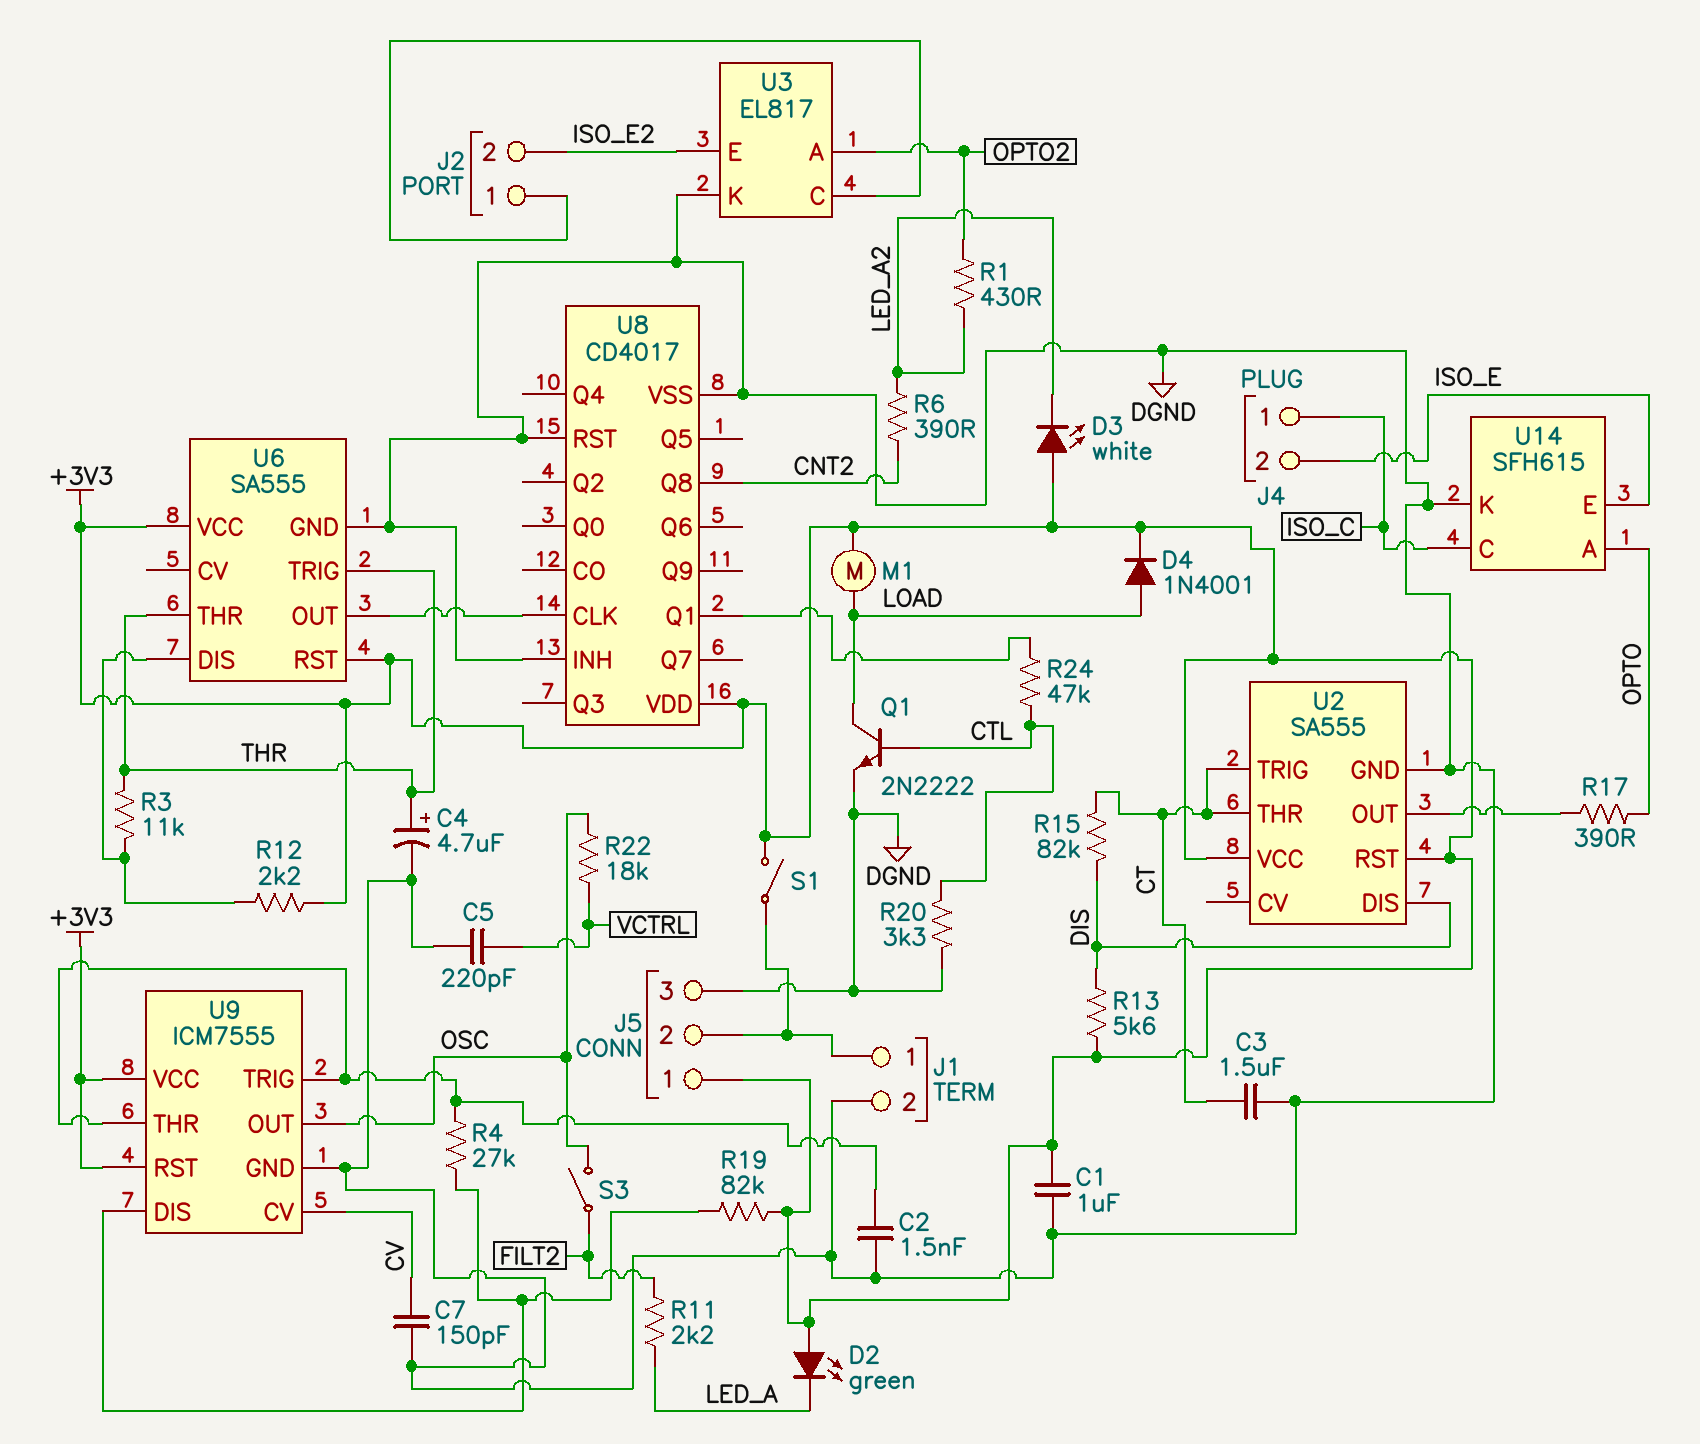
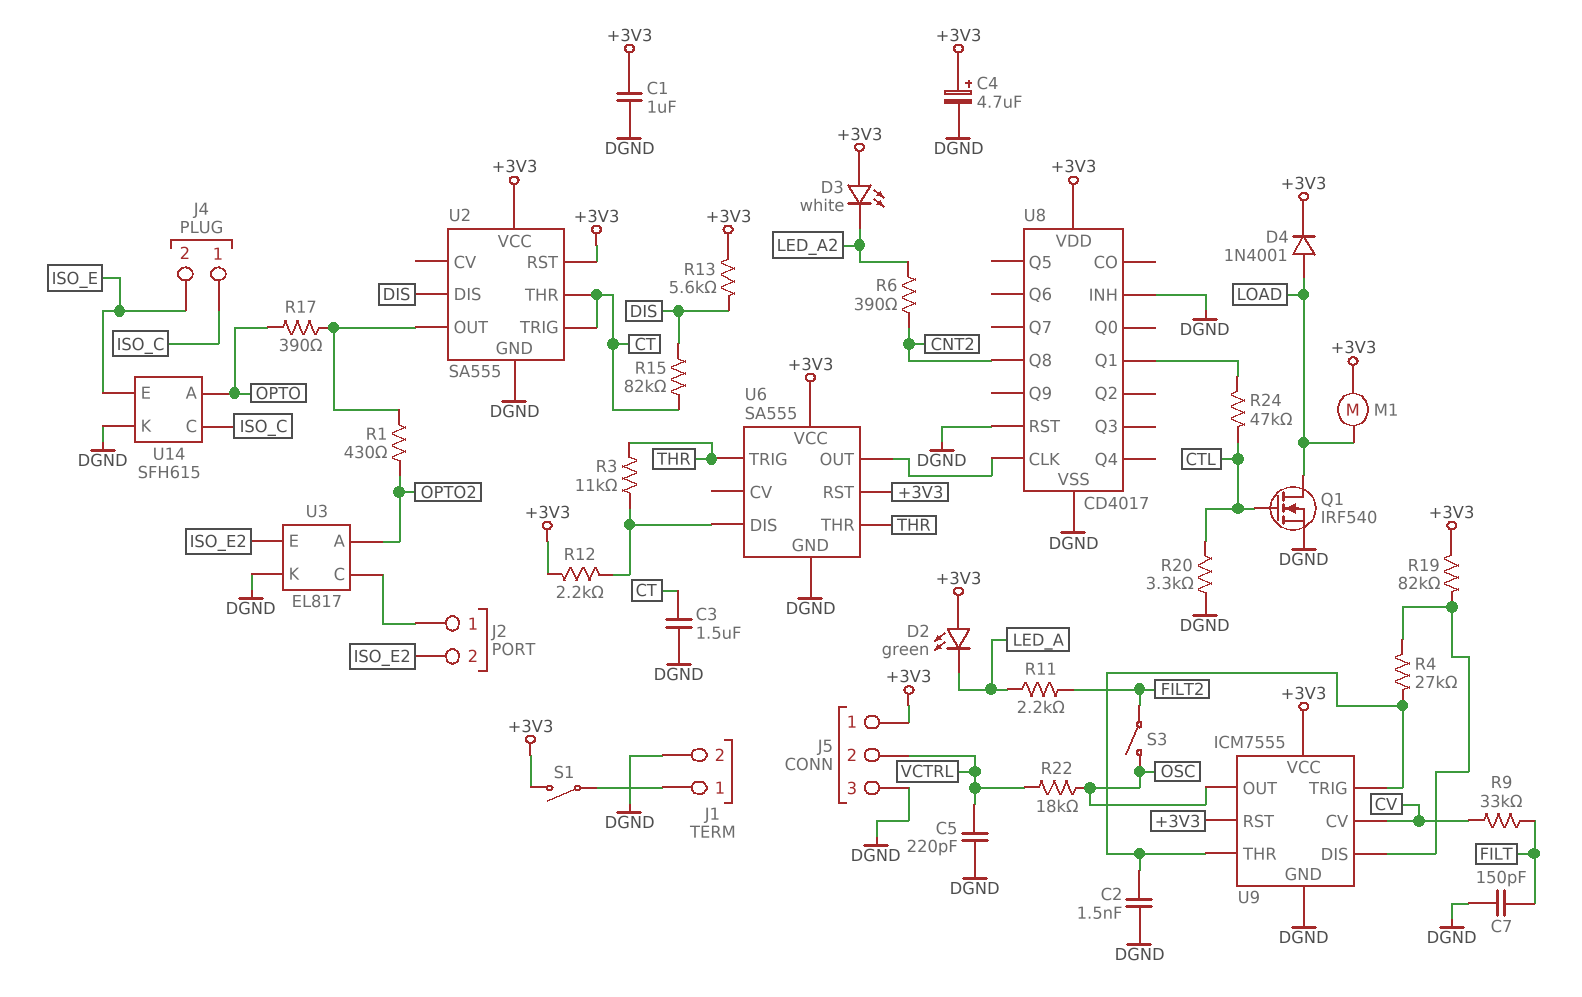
C4: 4.7uF (plus THR, minus DGND) -> 4.7uF (plus +3V3, minus DGND)
C7: 150pF (CV, DGND) -> 150pF (DGND, FILT)
J5 pin 2: J1/1 -> VCTRL
Q1: NPN 2N2222 (B CTL, C LOAD, E DGND) -> NMOS IRF540 (G CTL, D LOAD, S DGND)
R1: 430 (LED_A2, OPTO2) -> 430 (OPTO2, U2/OUT)
R9: none -> 33k (CV, FILT)

